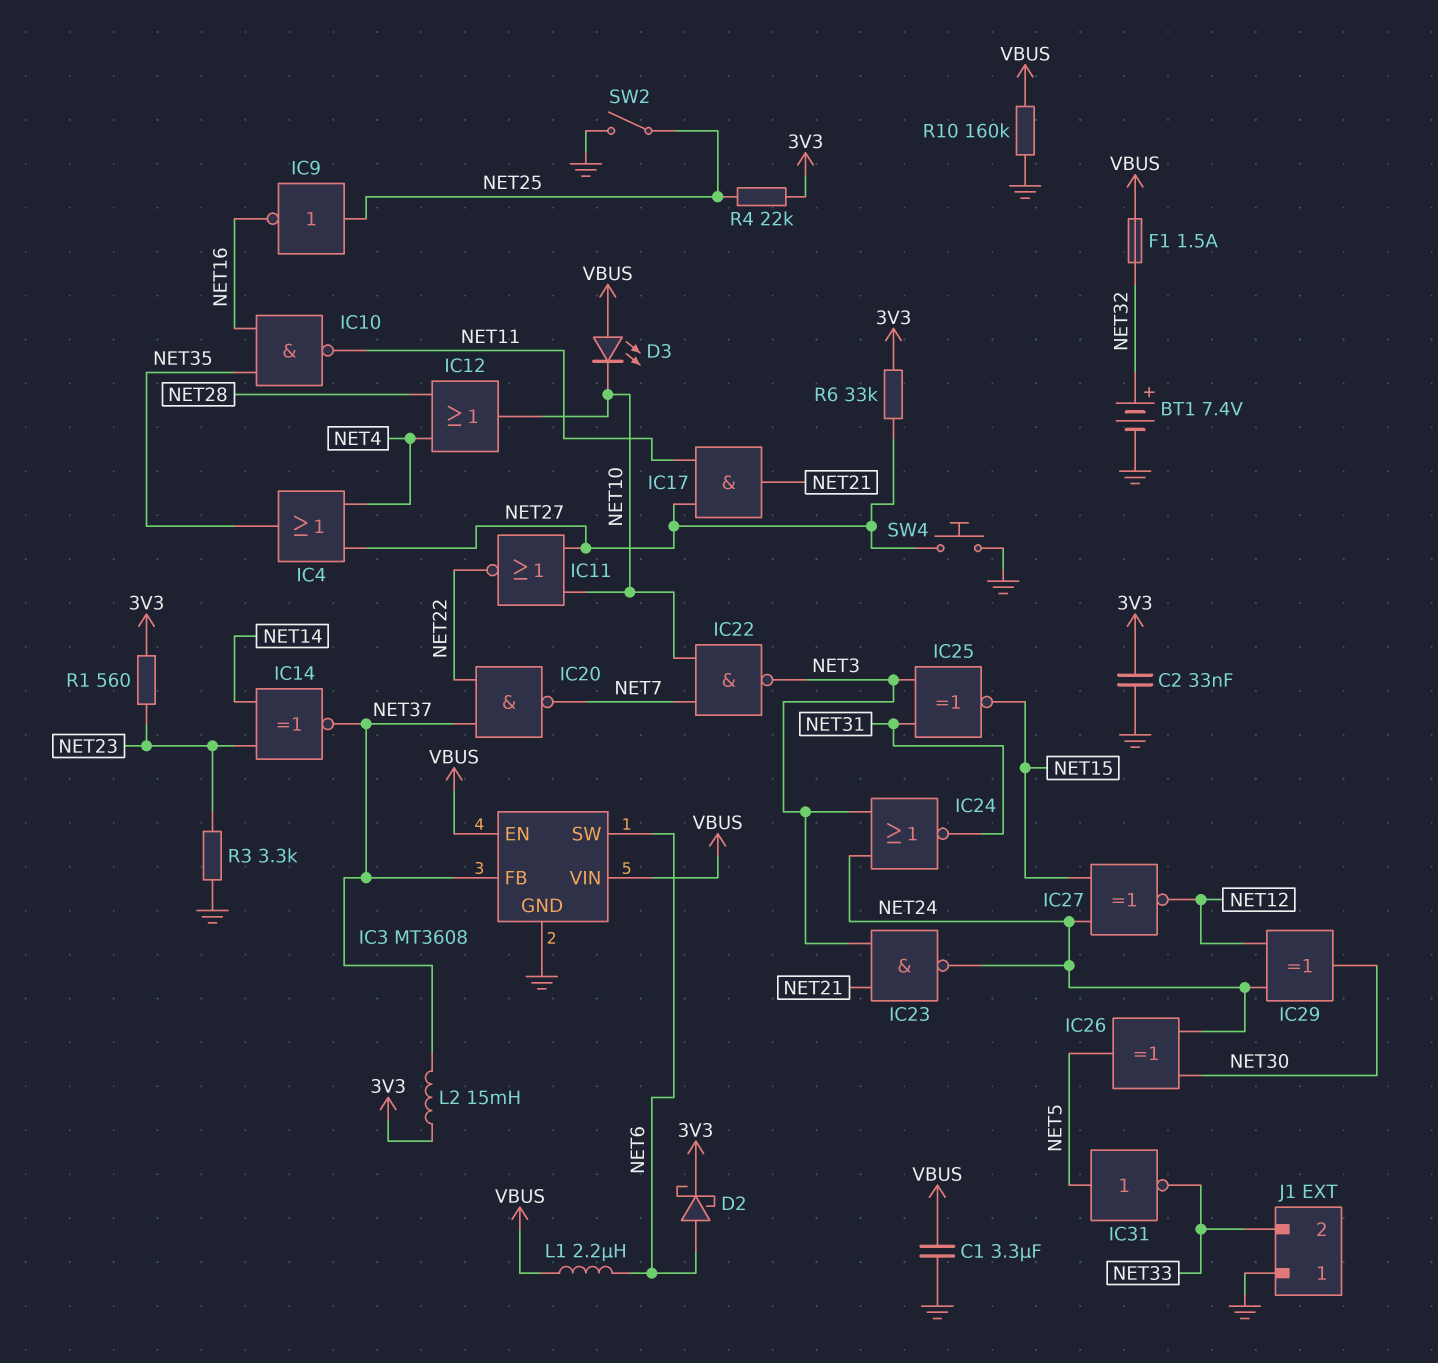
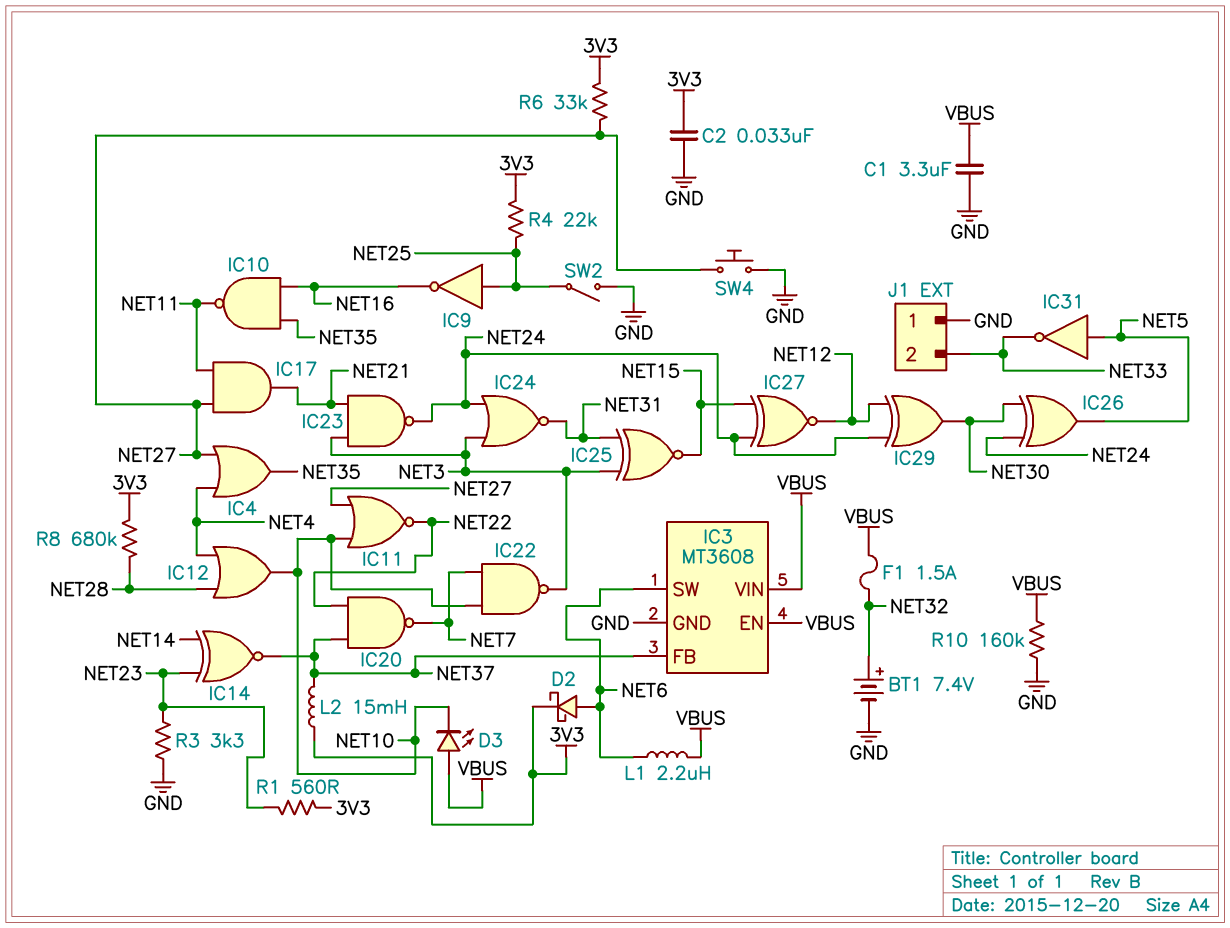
R8: none -> 680k (3V3, NET28)

